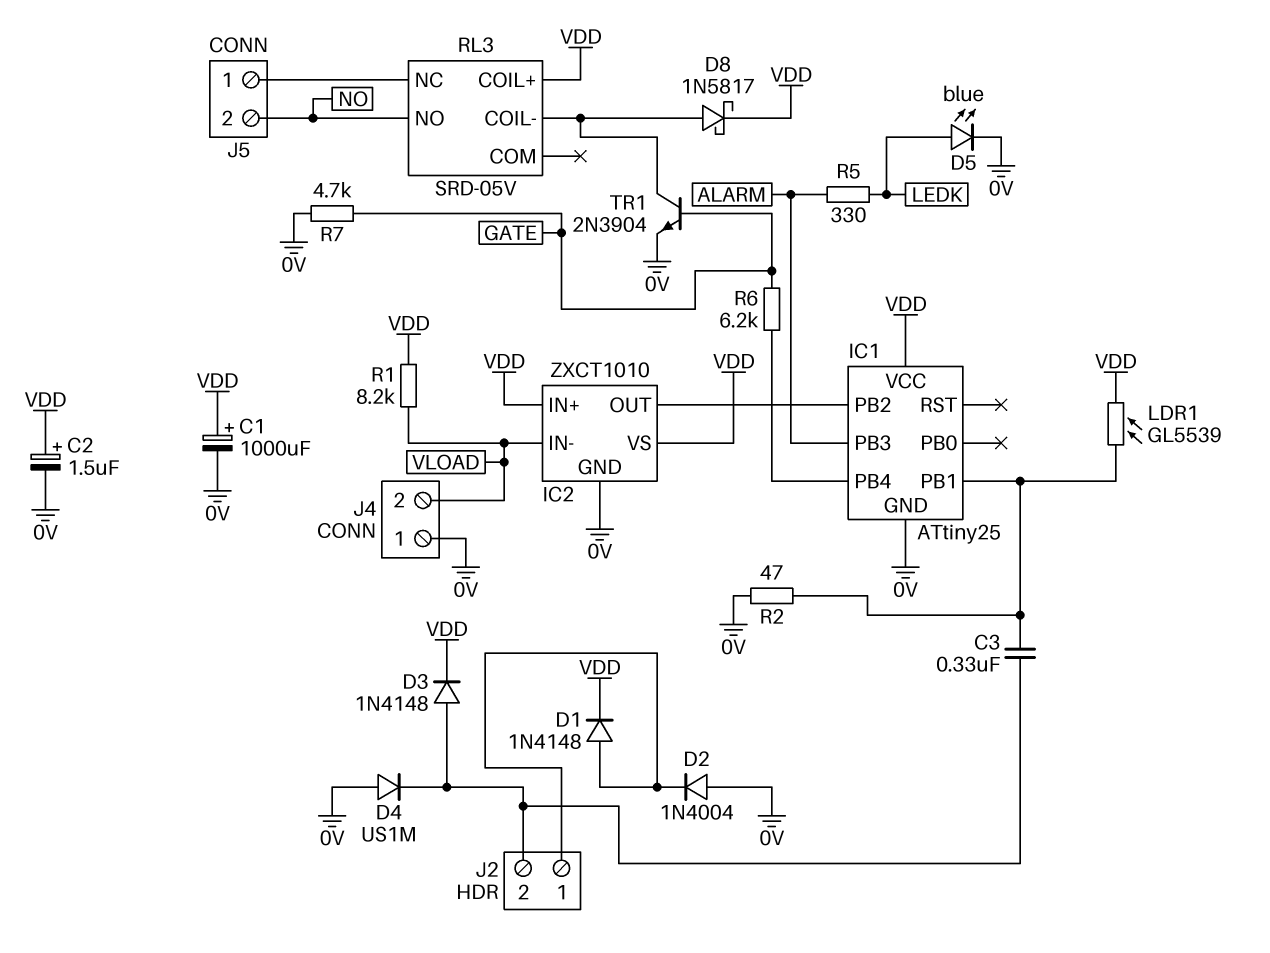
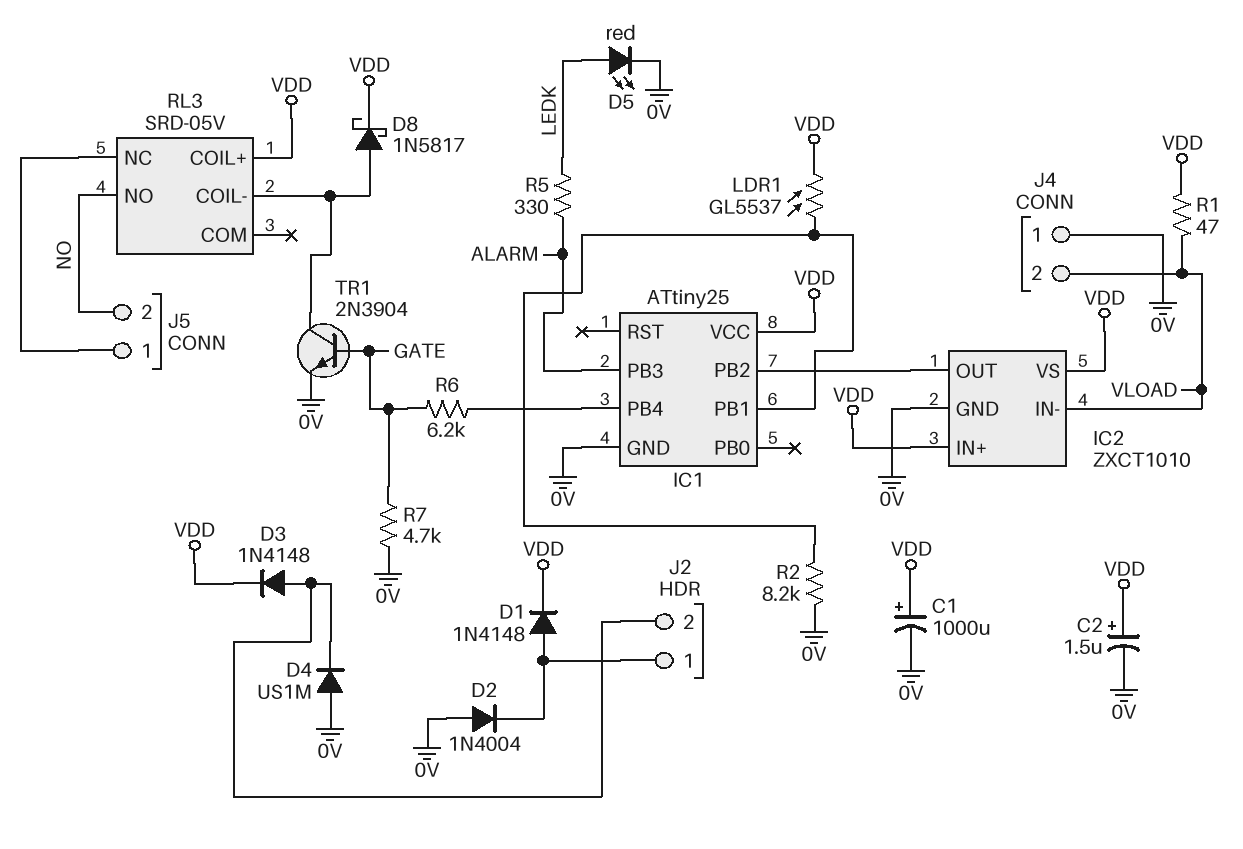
C3: 330nF (IC1/PB1, J2/2) -> none
D5: LED blue (A LEDK, K 0V) -> LED red (A LEDK, K 0V)
LDR1: GL5539 (IC1/PB1, VDD) -> GL5537 (IC1/PB1, VDD)
R1: 8.2k (VDD, VLOAD) -> 47 (VDD, VLOAD)
R2: 47 (0V, IC1/PB1) -> 8.2k (0V, IC1/PB1)

